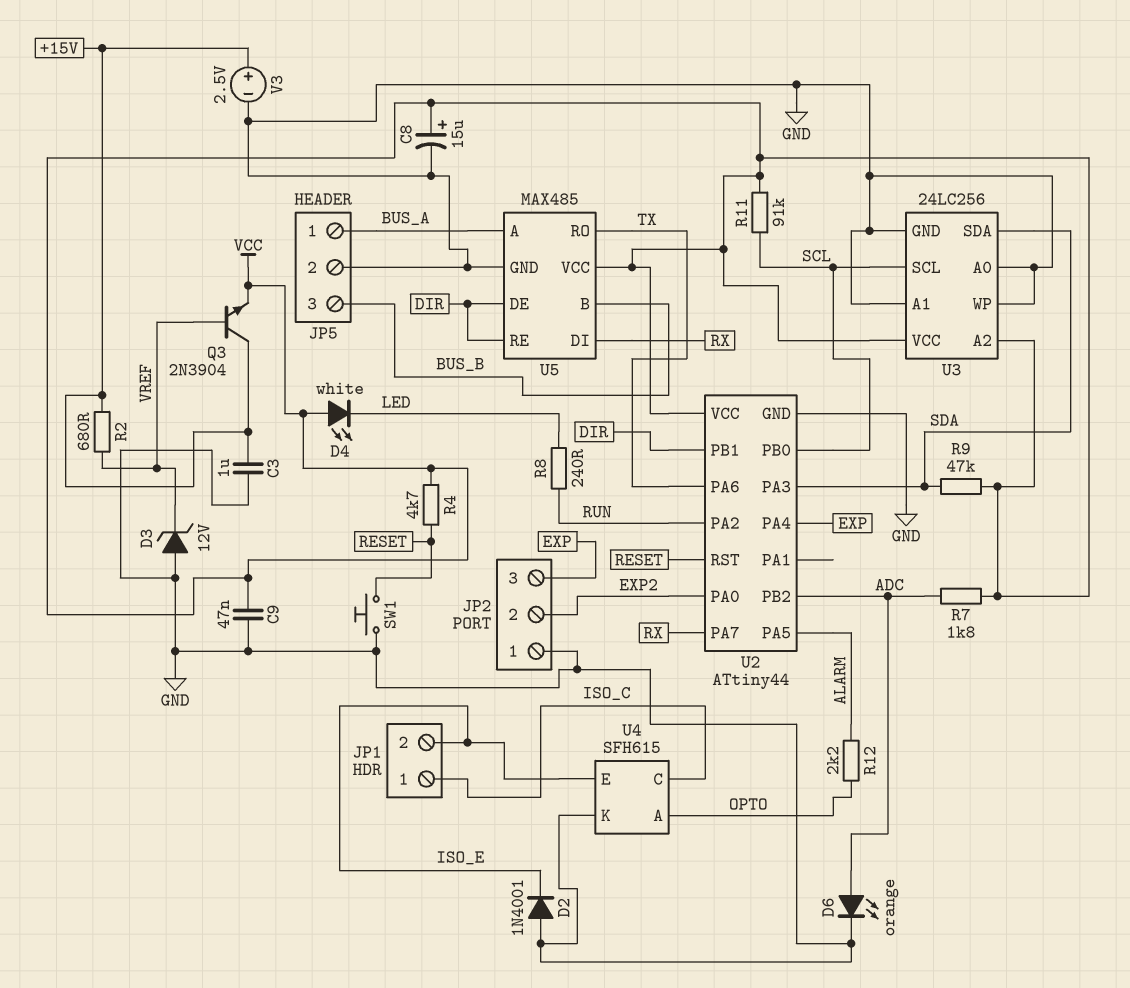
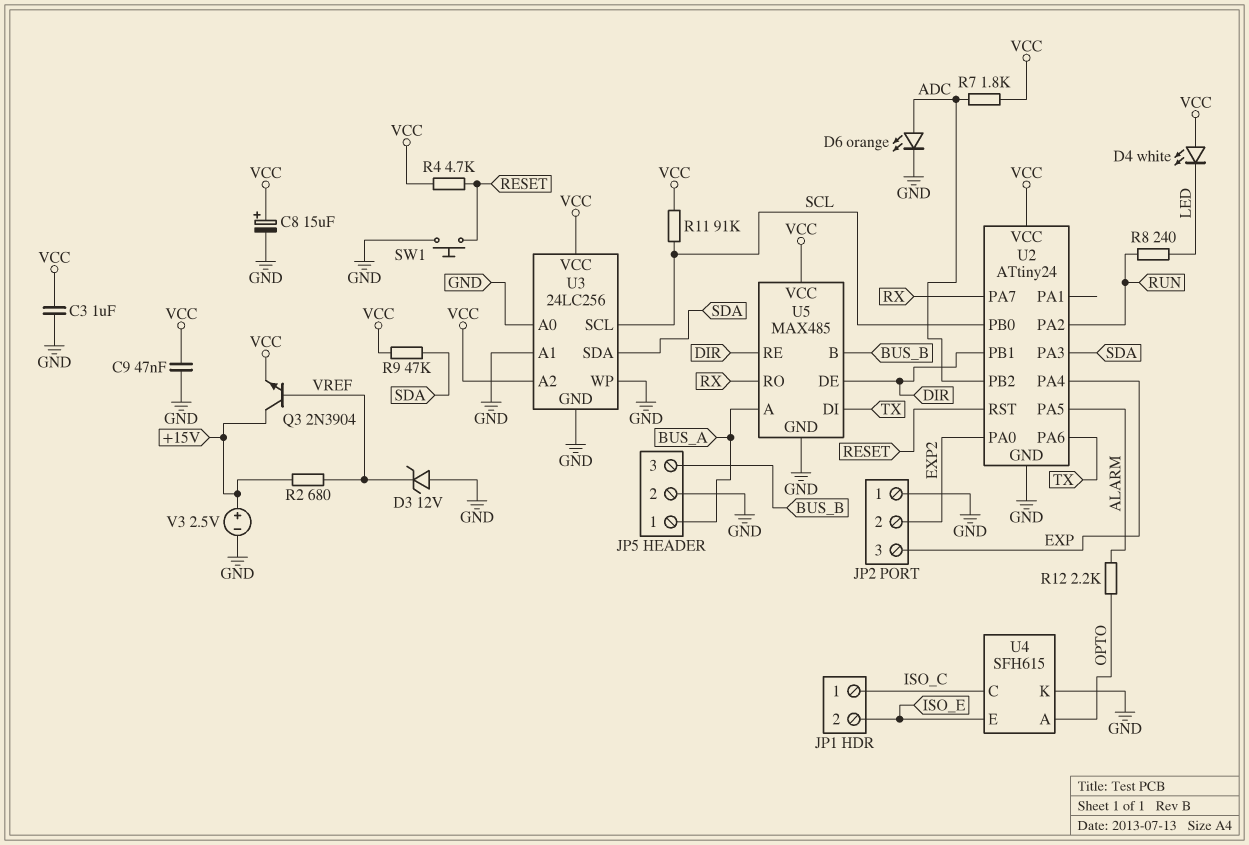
C3: 1uF (+15V, GND) -> 1uF (GND, VCC)
D2: diode 1N4001 (A GND, K ISO_E) -> none
U2: ATtiny44 -> ATtiny24
U5 pin DI: RX -> TX
U5 pin RO: TX -> RX

